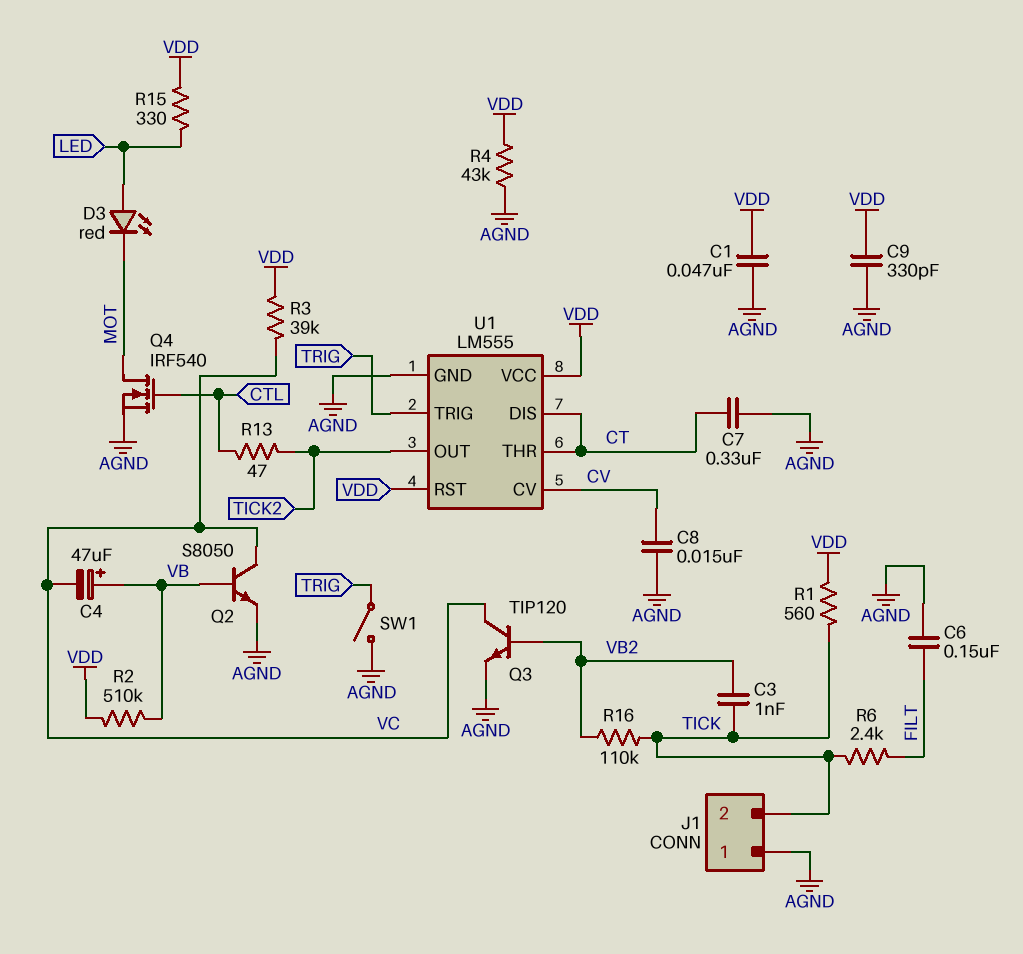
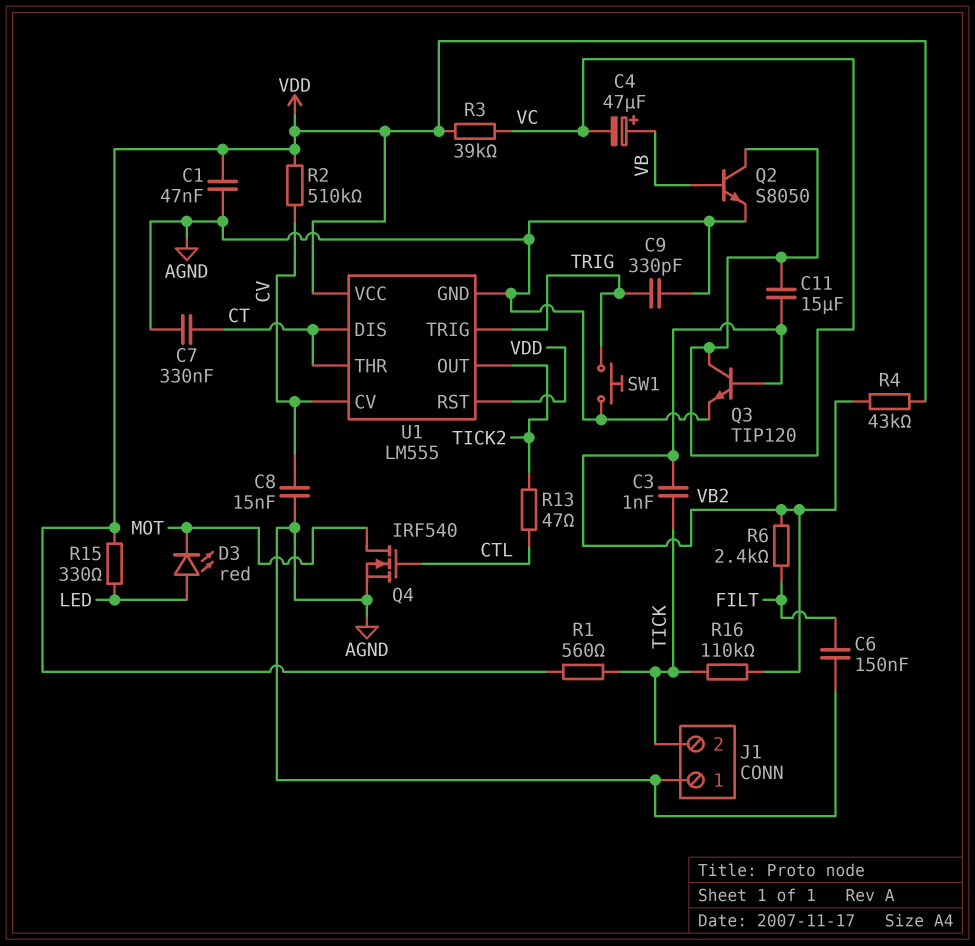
C9: 330pF (AGND, VDD) -> 330pF (AGND, TRIG)
C11: none -> 15uF (VB2, VC)
R2: 510k (VB, VDD) -> 510k (CV, VDD)
R4: 43k (AGND, VDD) -> 43k (VB2, VDD)
R6: 2.4k (FILT, TICK) -> 2.4k (FILT, VB2)
SW1: switch (AGND, TRIG) -> button (AGND, TRIG)

